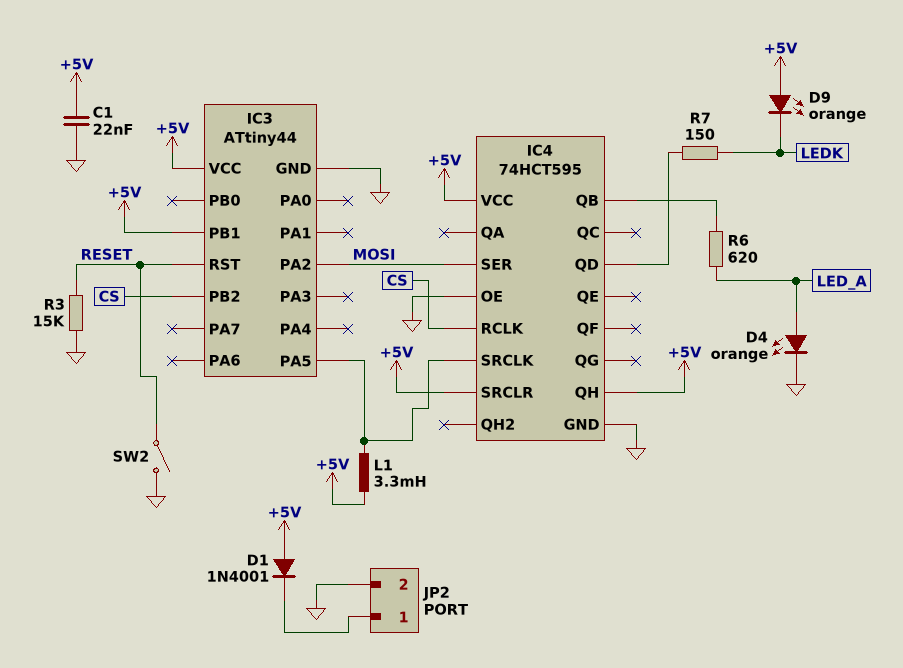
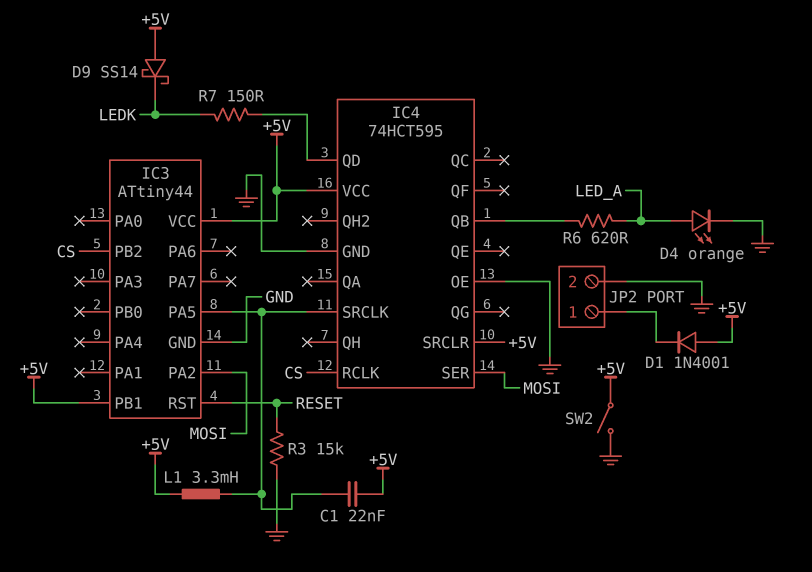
C1: 22nF (+5V, GND) -> 22nF (+5V, IC3/PA5)
D9: LED orange (A +5V, K LEDK) -> schottky SS14 (A +5V, K LEDK)
IC4 pin QH: +5V -> none
SW2: switch (GND, RESET) -> switch (+5V, GND)

